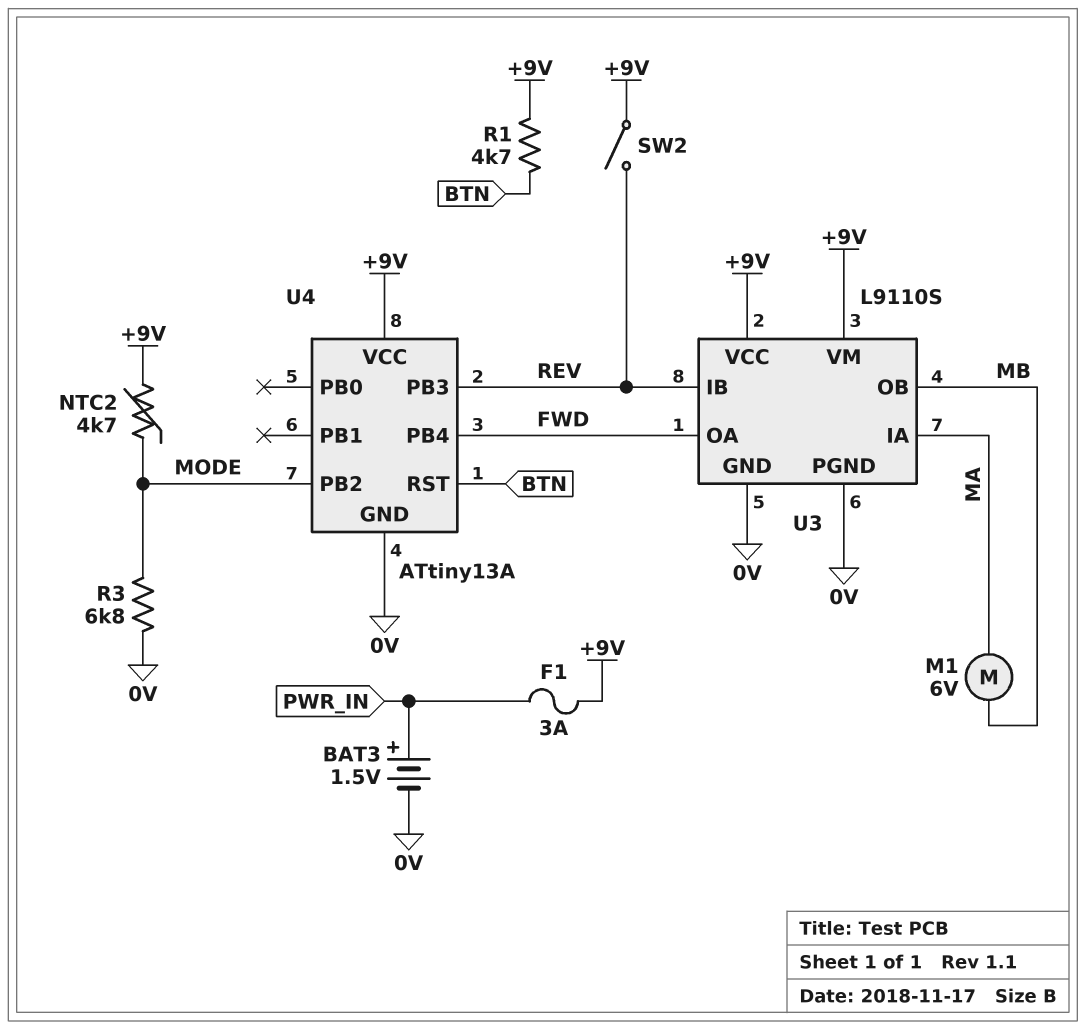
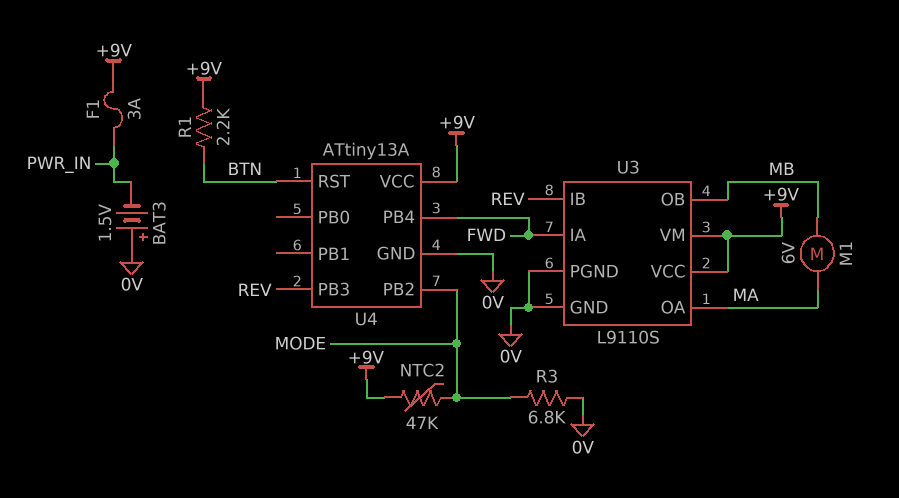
BAT3: 1.5V (plus PWR_IN, minus 0V) -> 1.5V (plus 0V, minus PWR_IN)
NTC2: 4.7k (+9V, MODE) -> 47k (+9V, MODE)
R1: 4.7k (+9V, BTN) -> 2.2k (+9V, BTN)
SW2: switch (+9V, REV) -> none
U3 pin IA: MA -> FWD
U3 pin OA: FWD -> MA

